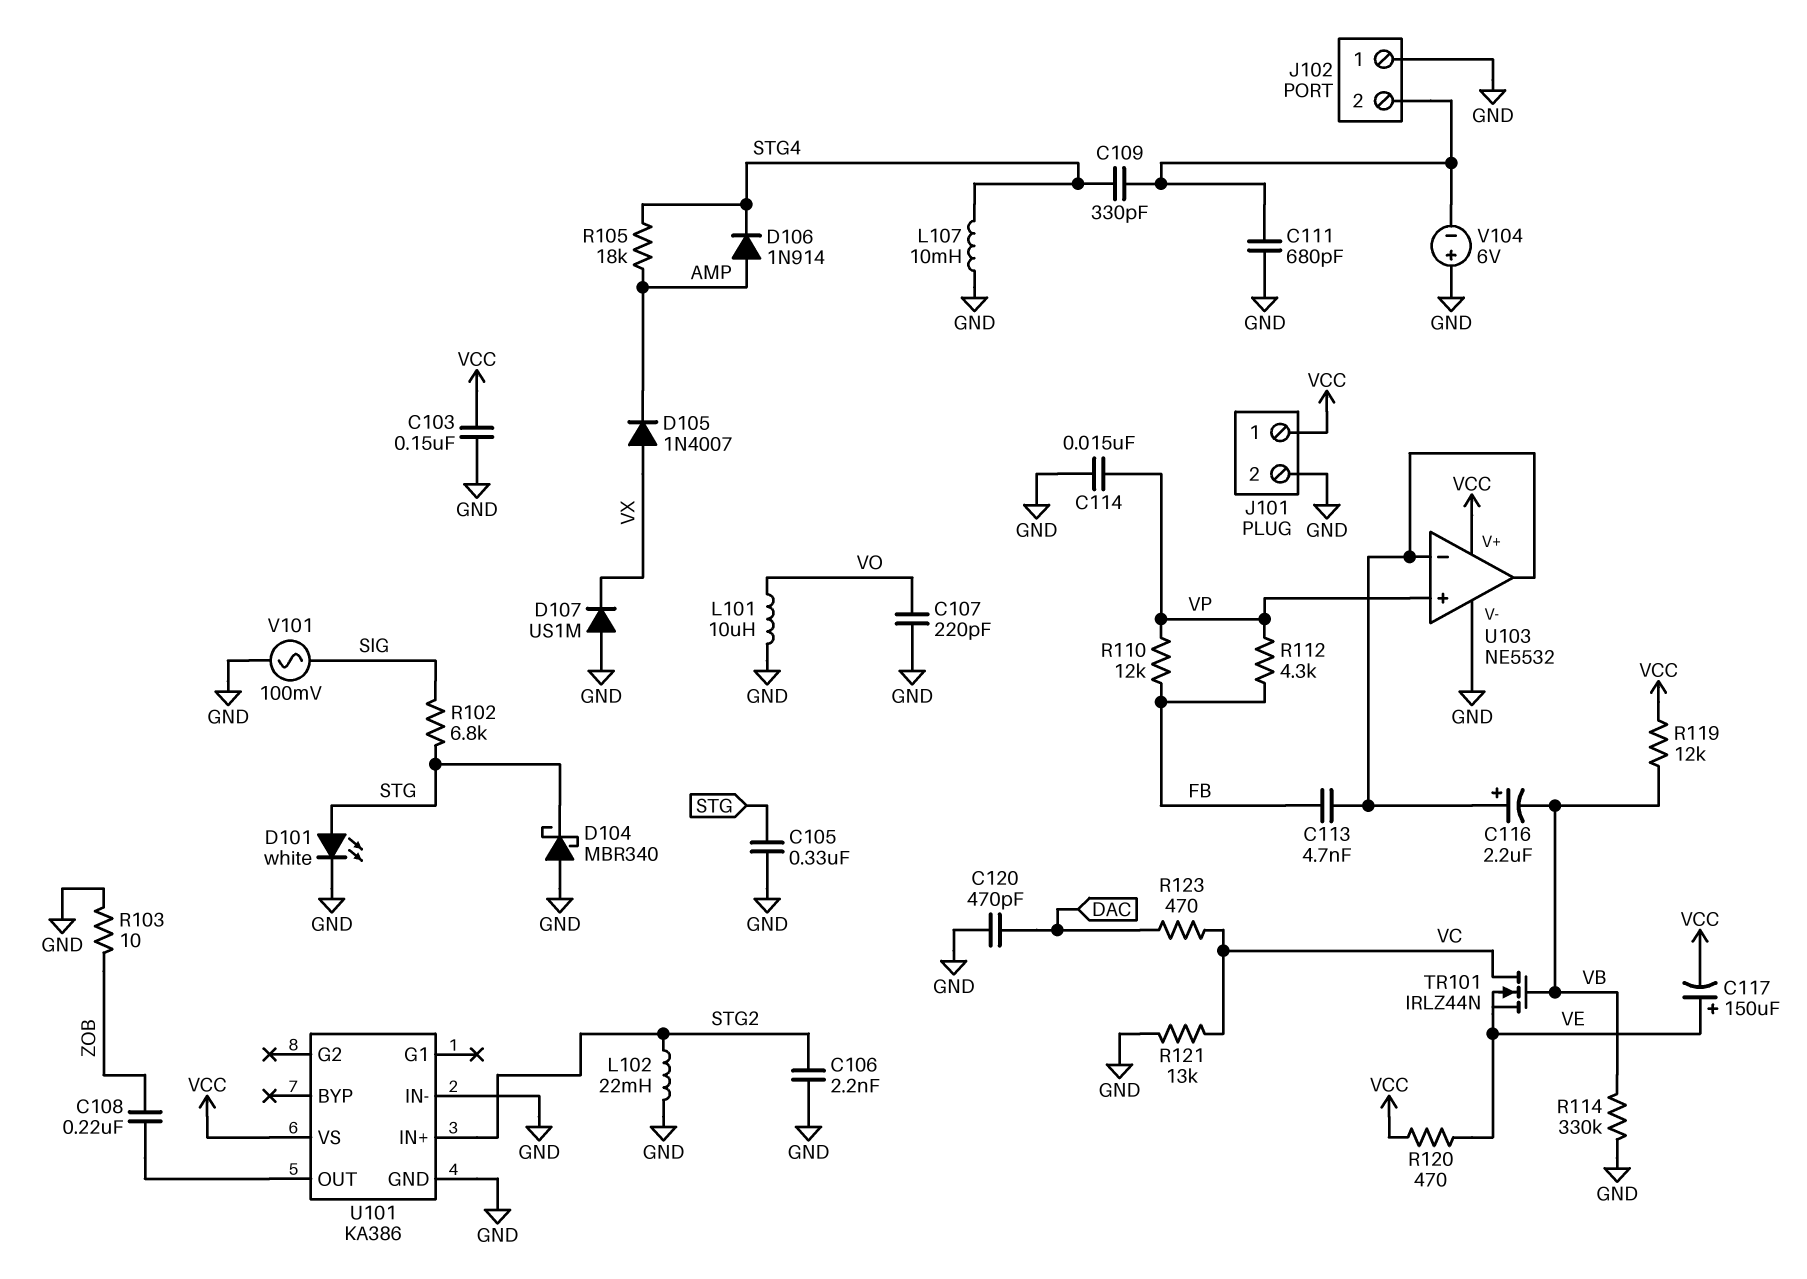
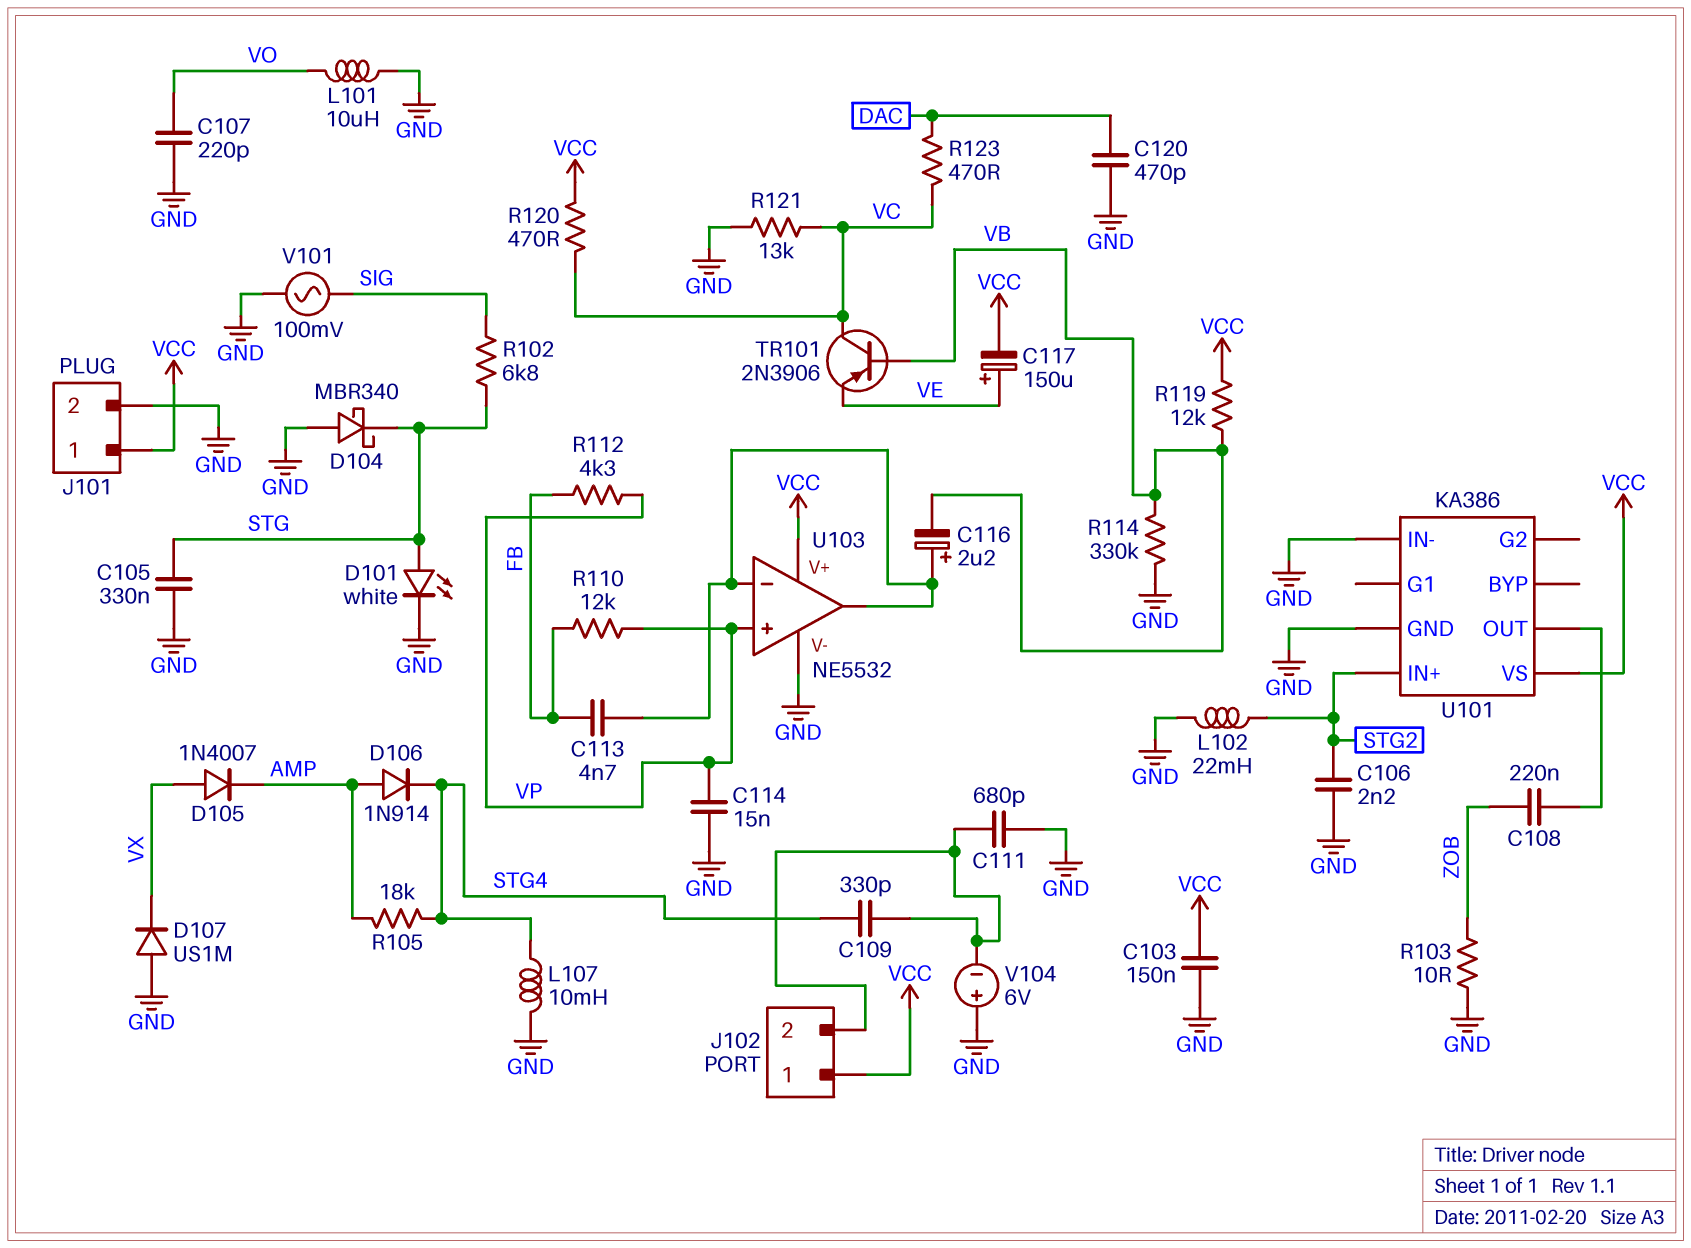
J102 pin 1: GND -> VCC
R120: 470 (VCC, VE) -> 470 (VC, VCC)
TR101: NMOS IRLZ44N (G VB, D VC, S VE) -> PNP 2N3906 (B VB, C VC, E VE)

